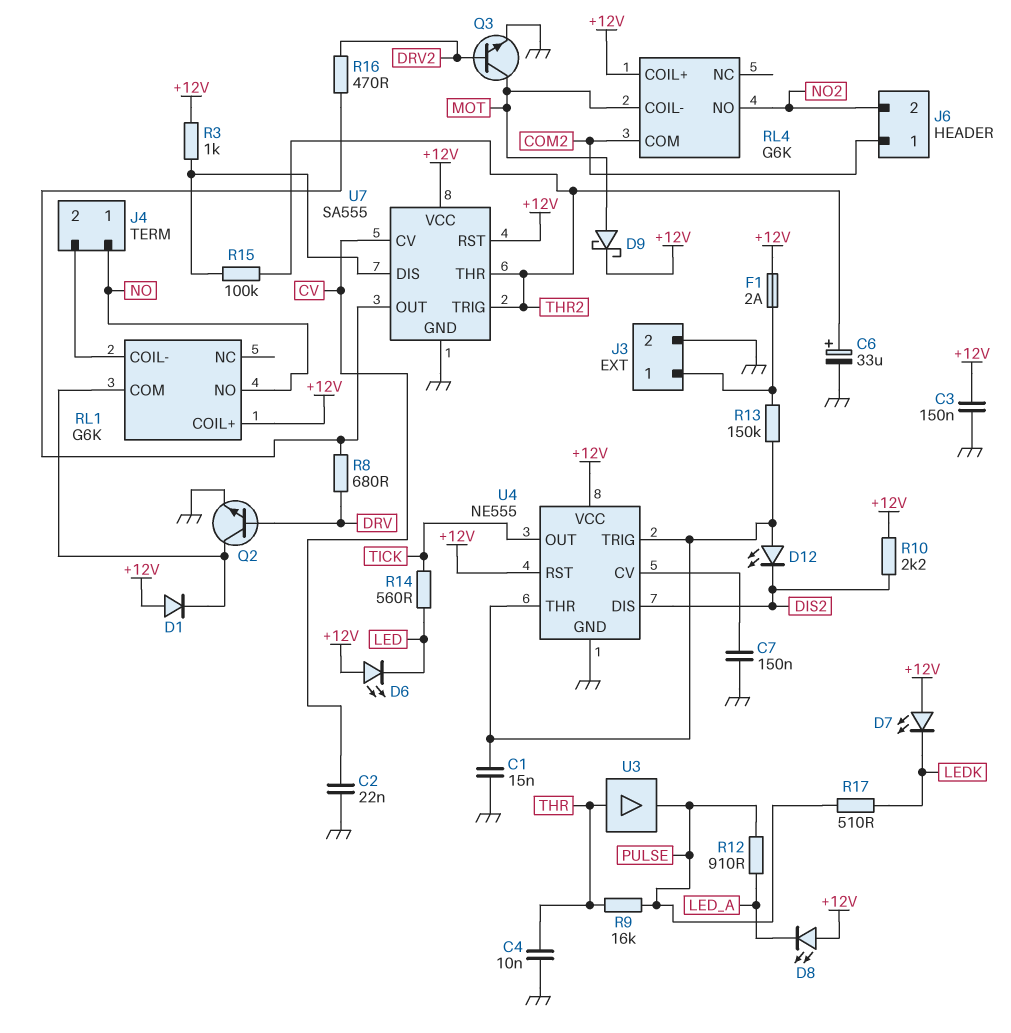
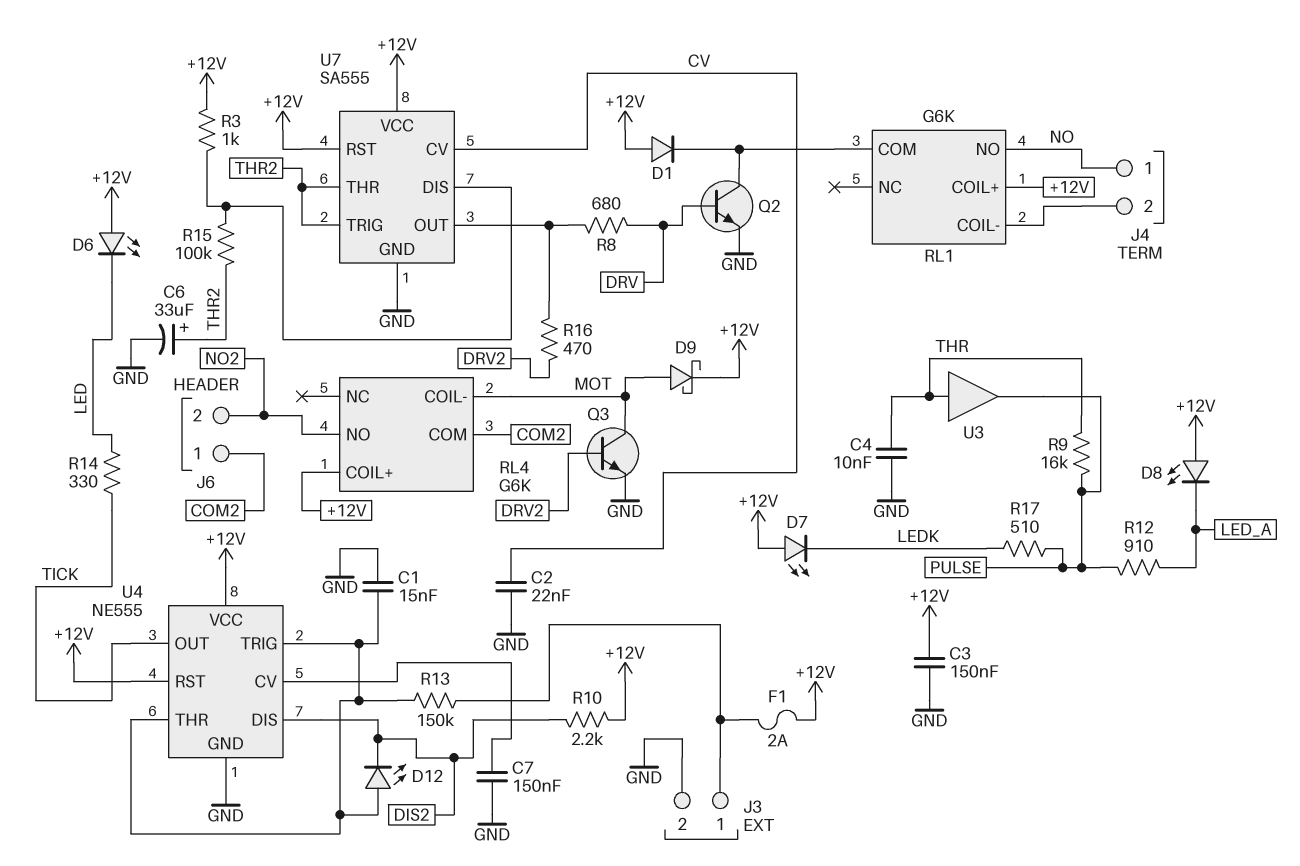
R14: 560 (LED, TICK) -> 330 (LED, TICK)

